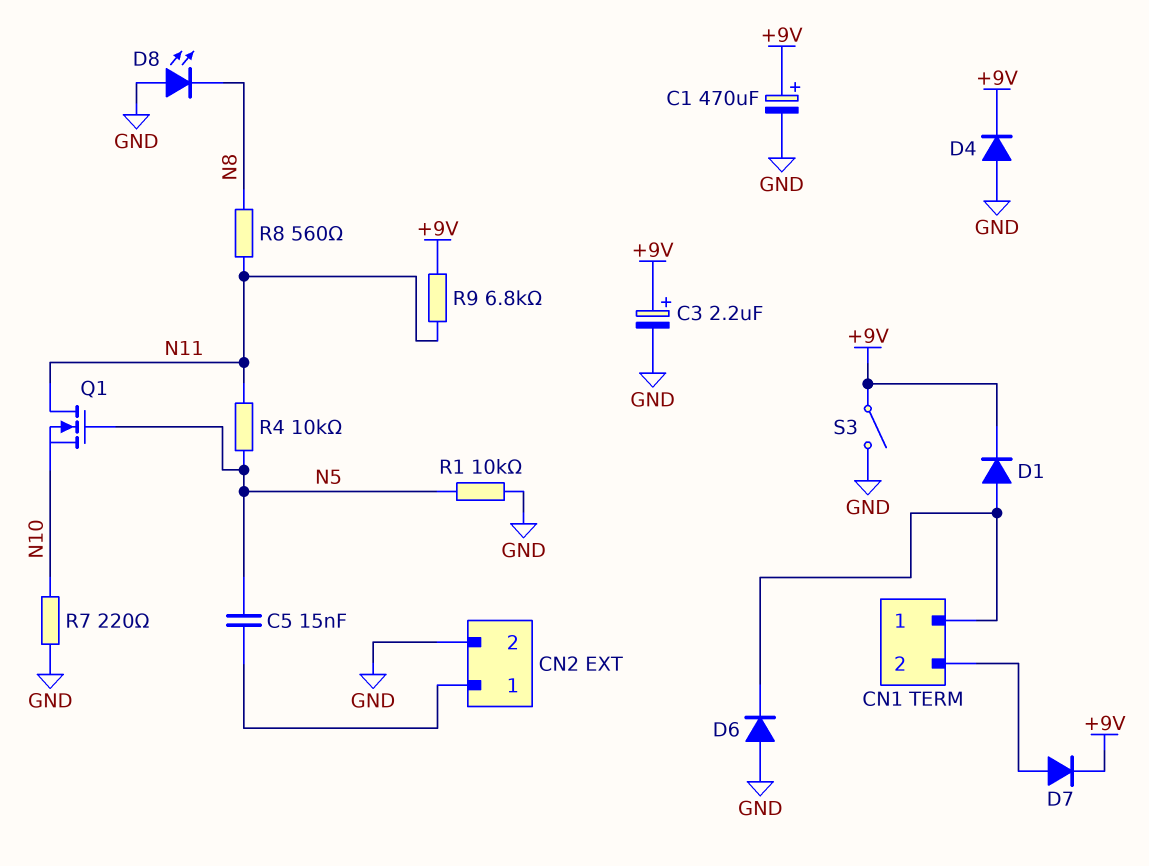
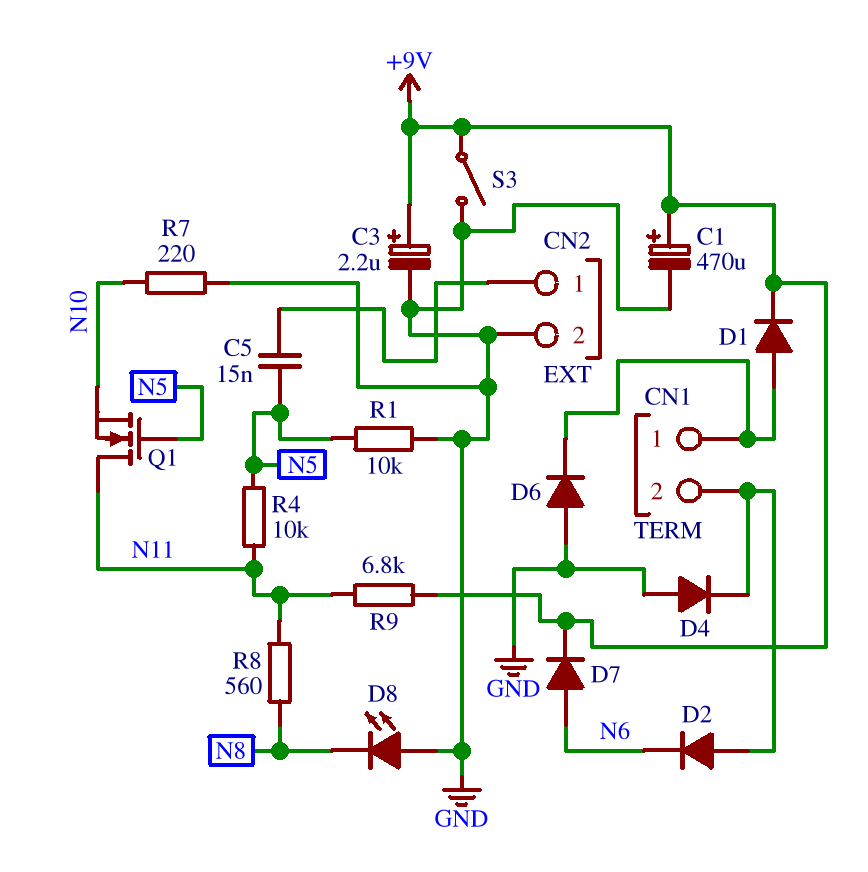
D2: none -> diode (A CN1/2, K N6)
D4: diode (A GND, K +9V) -> diode (A GND, K CN1/2)
D7: diode (A CN1/2, K +9V) -> diode (A N6, K +9V)

